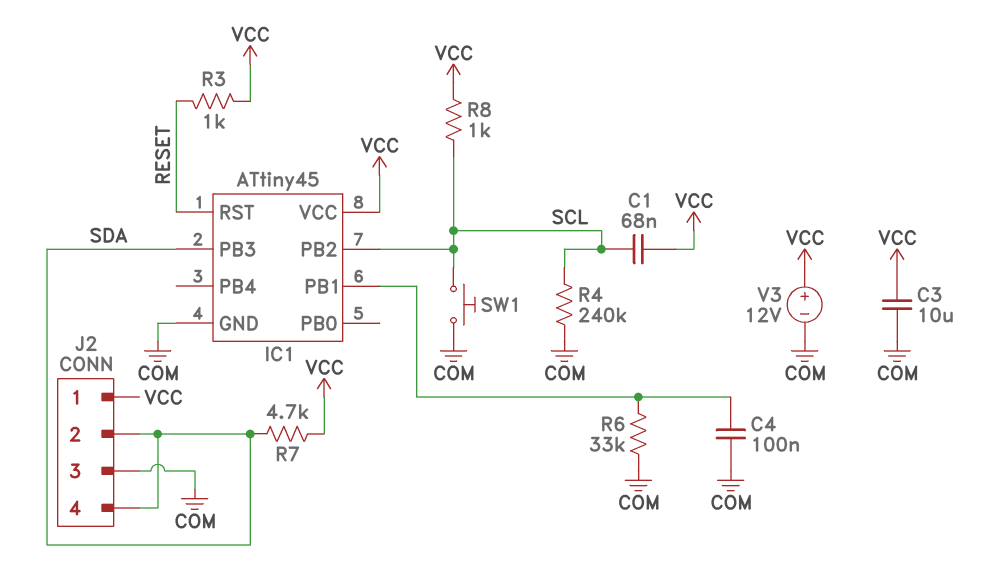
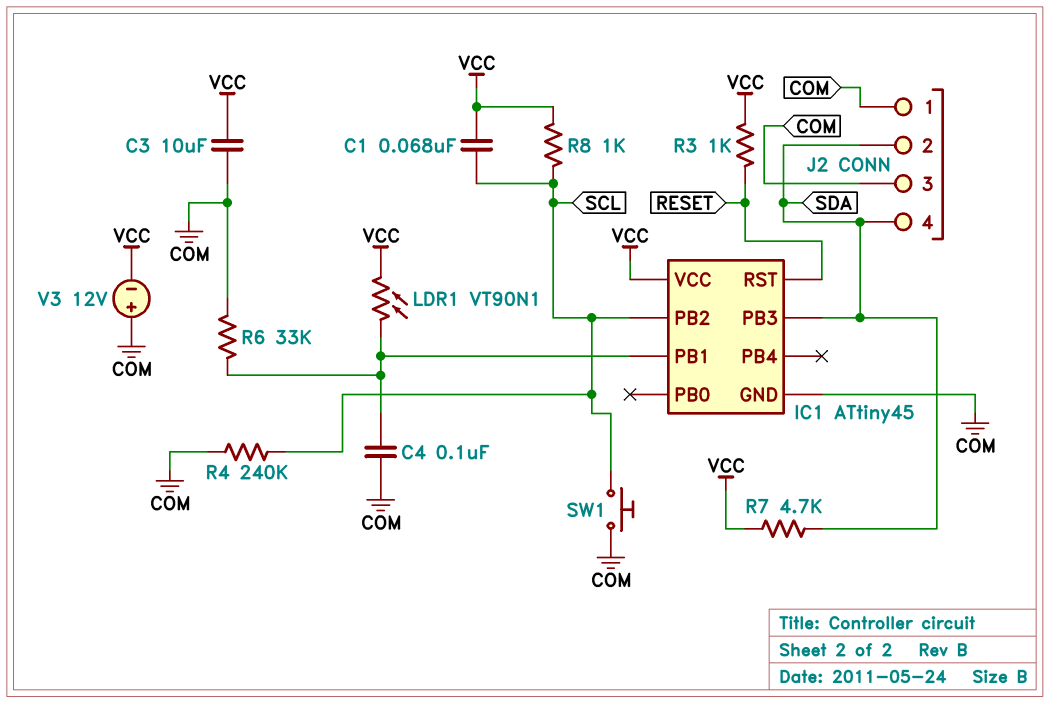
J2 pin 1: VCC -> COM
LDR1: none -> VT90N1 (IC1/PB1, VCC)
V3: 12V (plus VCC, minus COM) -> 12V (plus COM, minus VCC)

